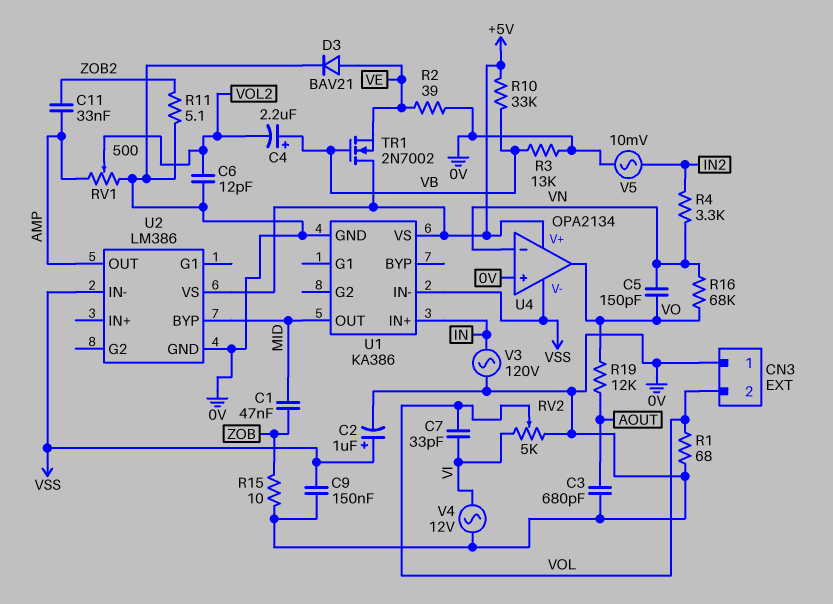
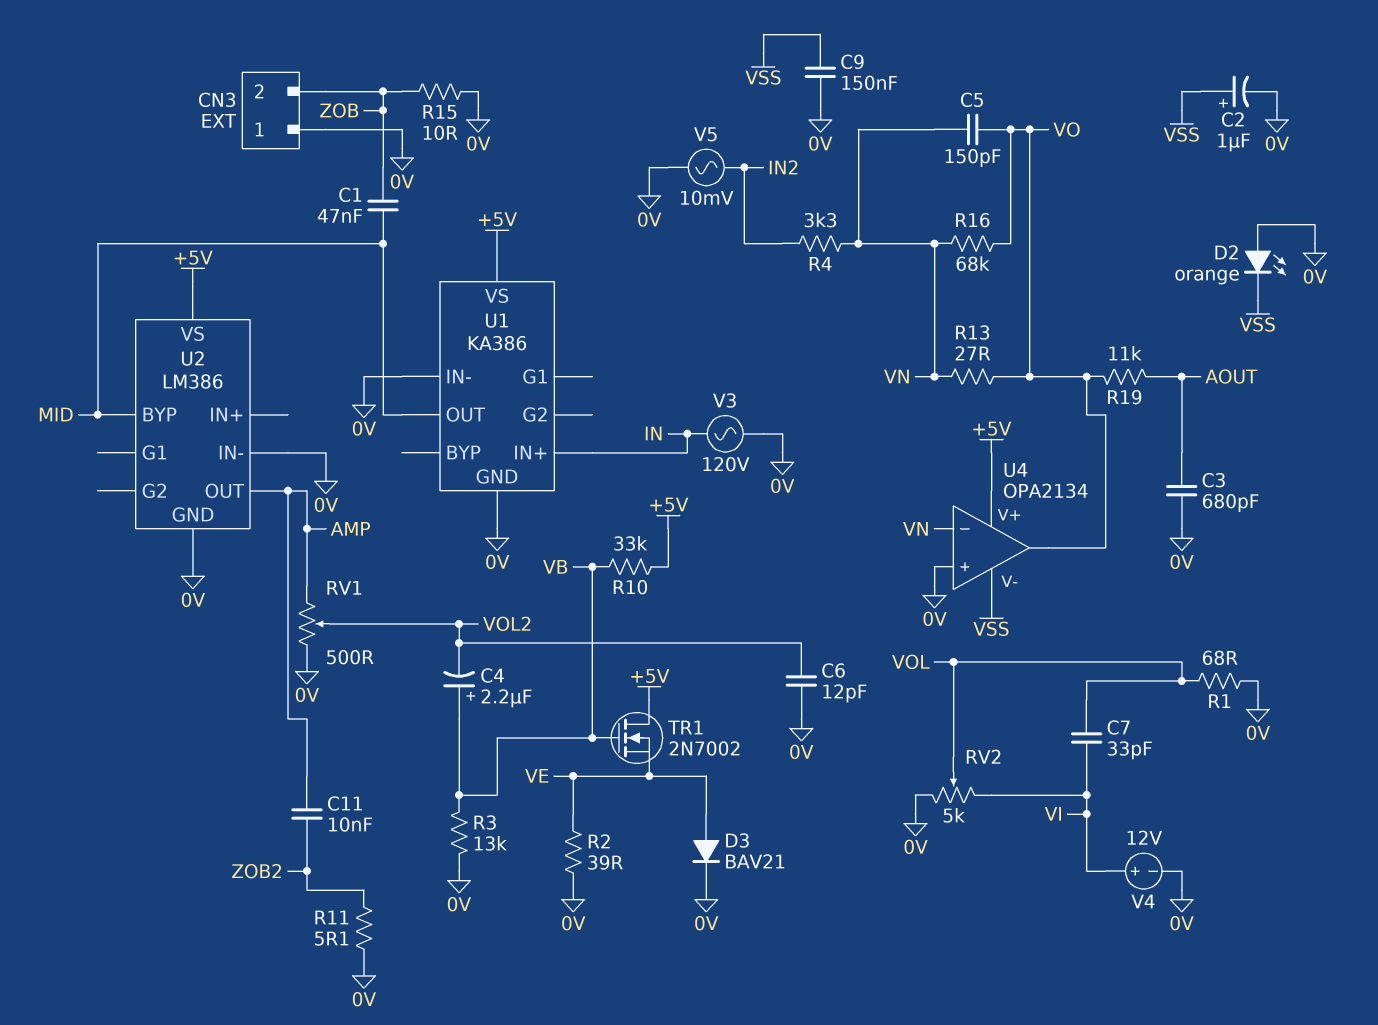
C11: 33nF (AMP, ZOB2) -> 10nF (AMP, ZOB2)
CN3 pin 2: VOL -> ZOB
D2: none -> LED orange (A 0V, K VSS)
R13: none -> 27 (VN, VO)
R19: 12k (AOUT, VO) -> 11k (AOUT, VO)
U1 pin IN-: VSS -> 0V
U2 pin IN-: VSS -> 0V
V4: AC 12V (0V, VI) -> 12V (plus VI, minus 0V)

